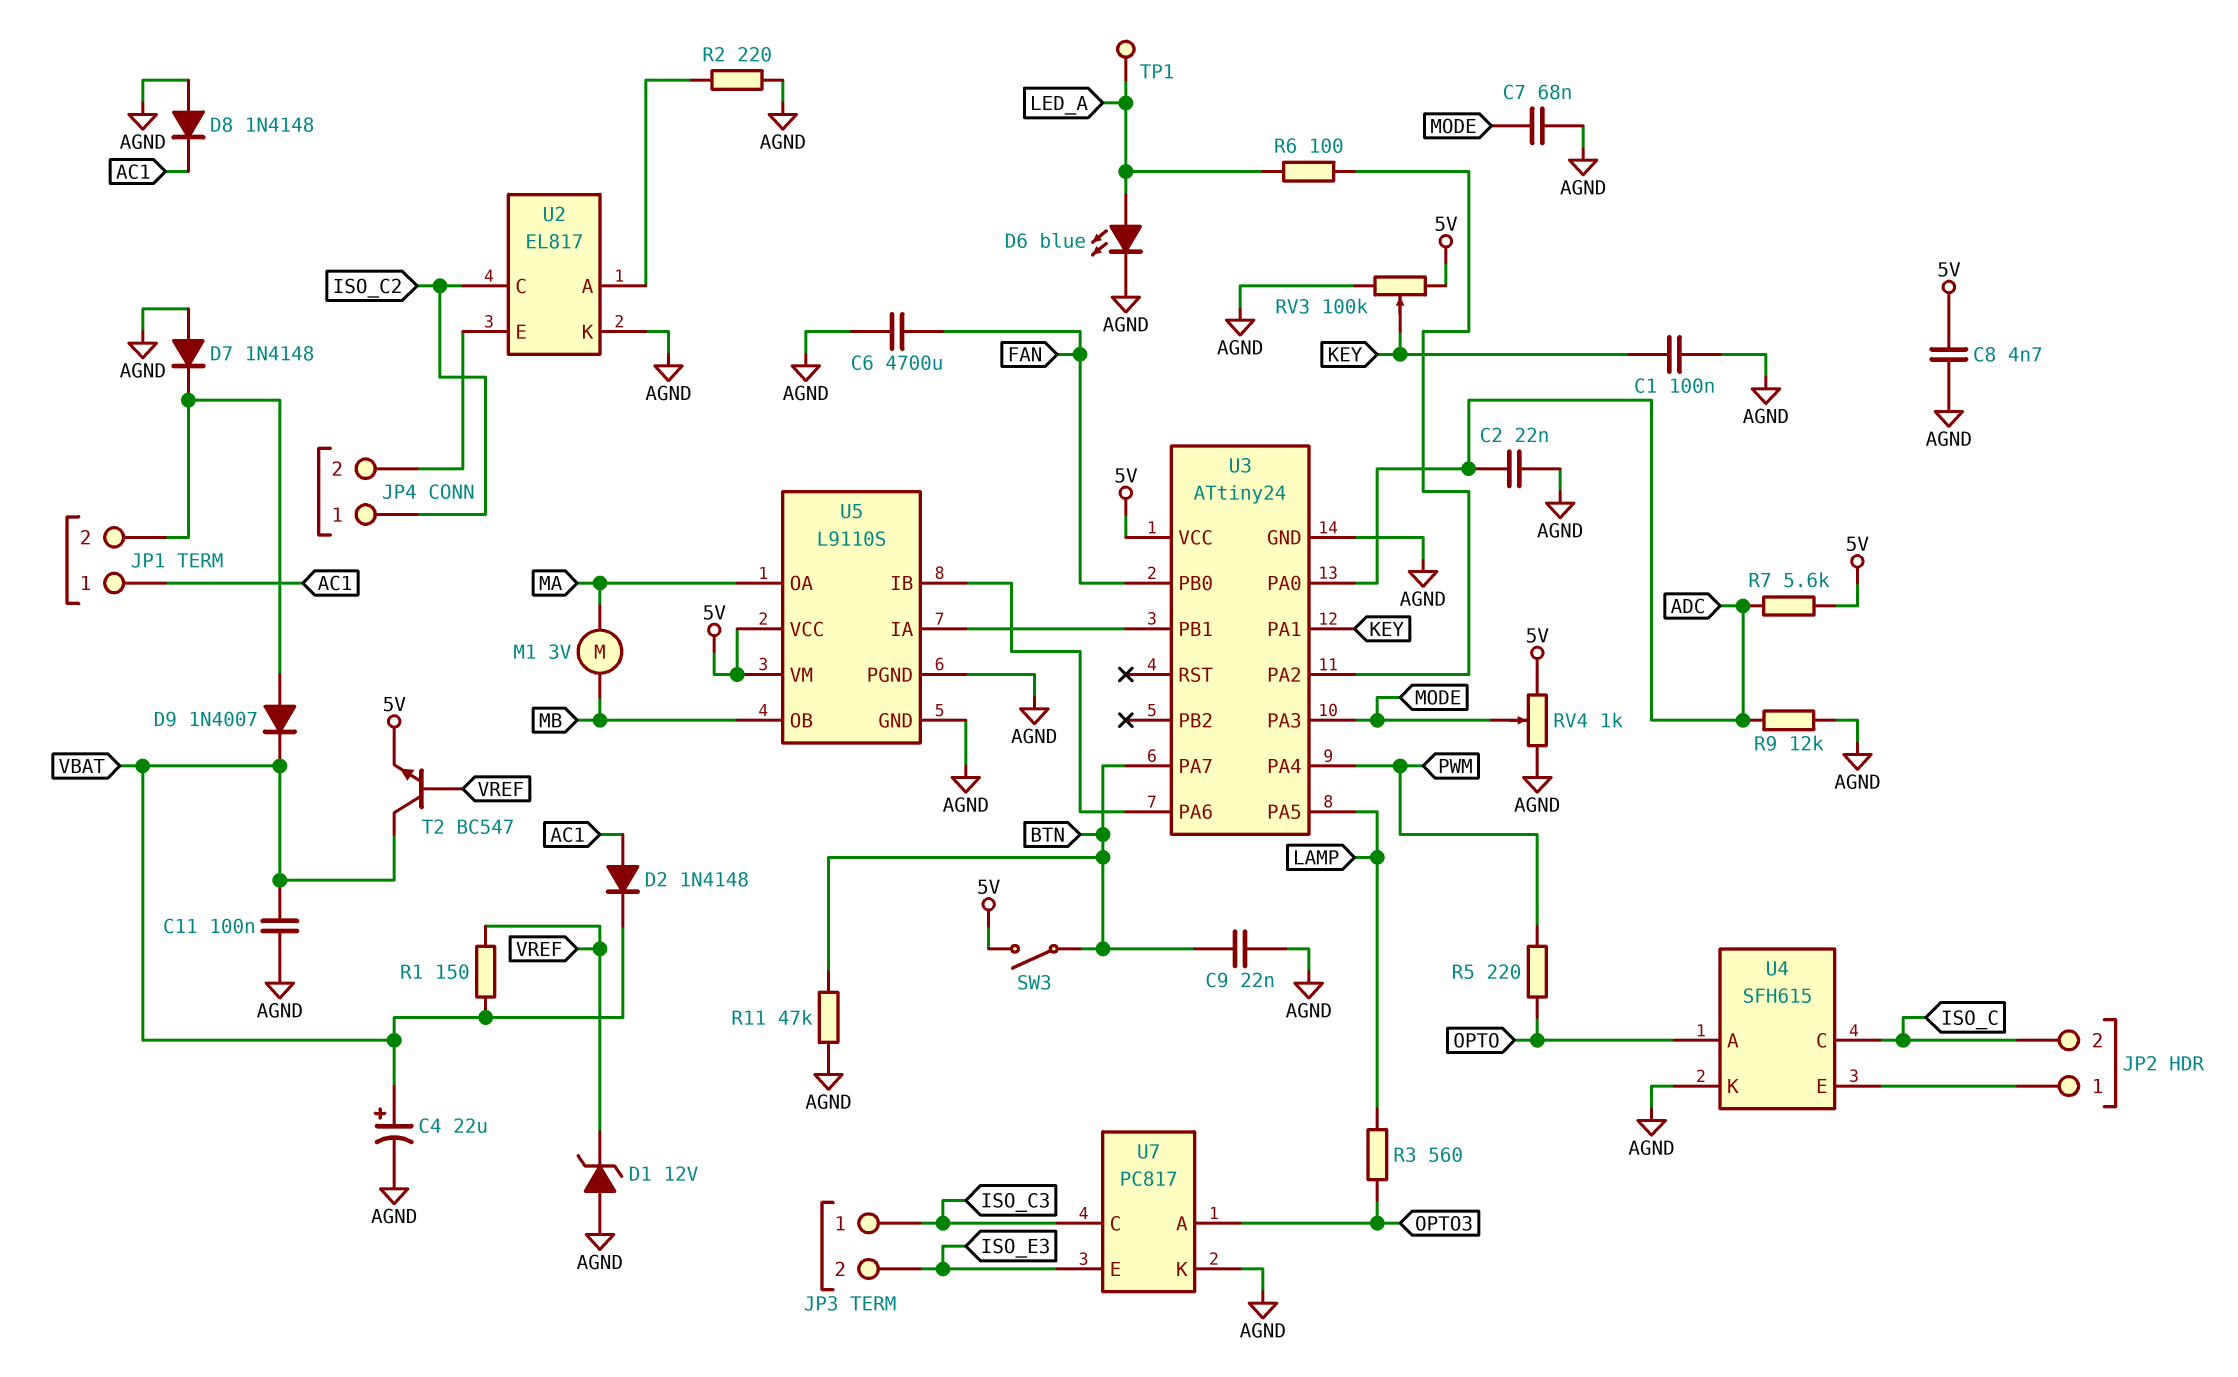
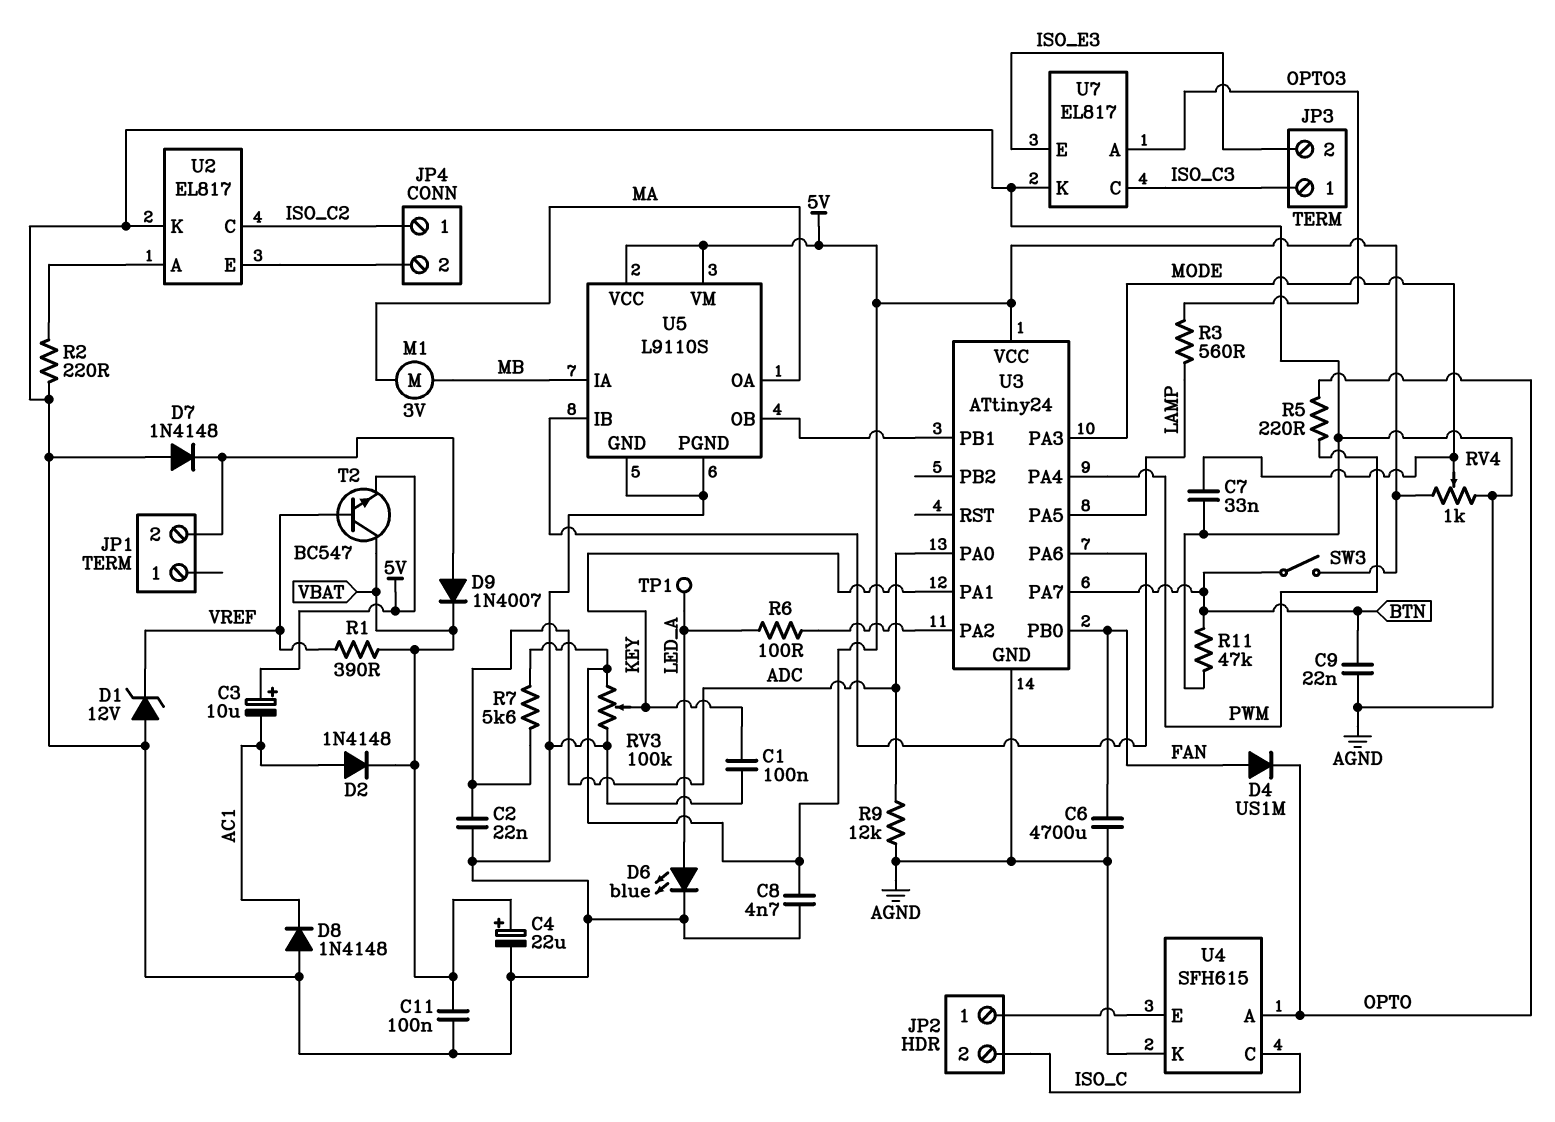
C3: none -> 10uF (plus 5V, minus AC1)
C7: 68nF (AGND, MODE) -> 33nF (AGND, MODE)
D4: none -> diode US1M (A FAN, K OPTO)
JP1 pin 1: AC1 -> none
R1: 150 (VBAT, VREF) -> 390 (VBAT, VREF)
U5 pin IA: U3/PB1 -> MB
U5 pin OB: MB -> U3/PB1
U7: PC817 -> EL817

